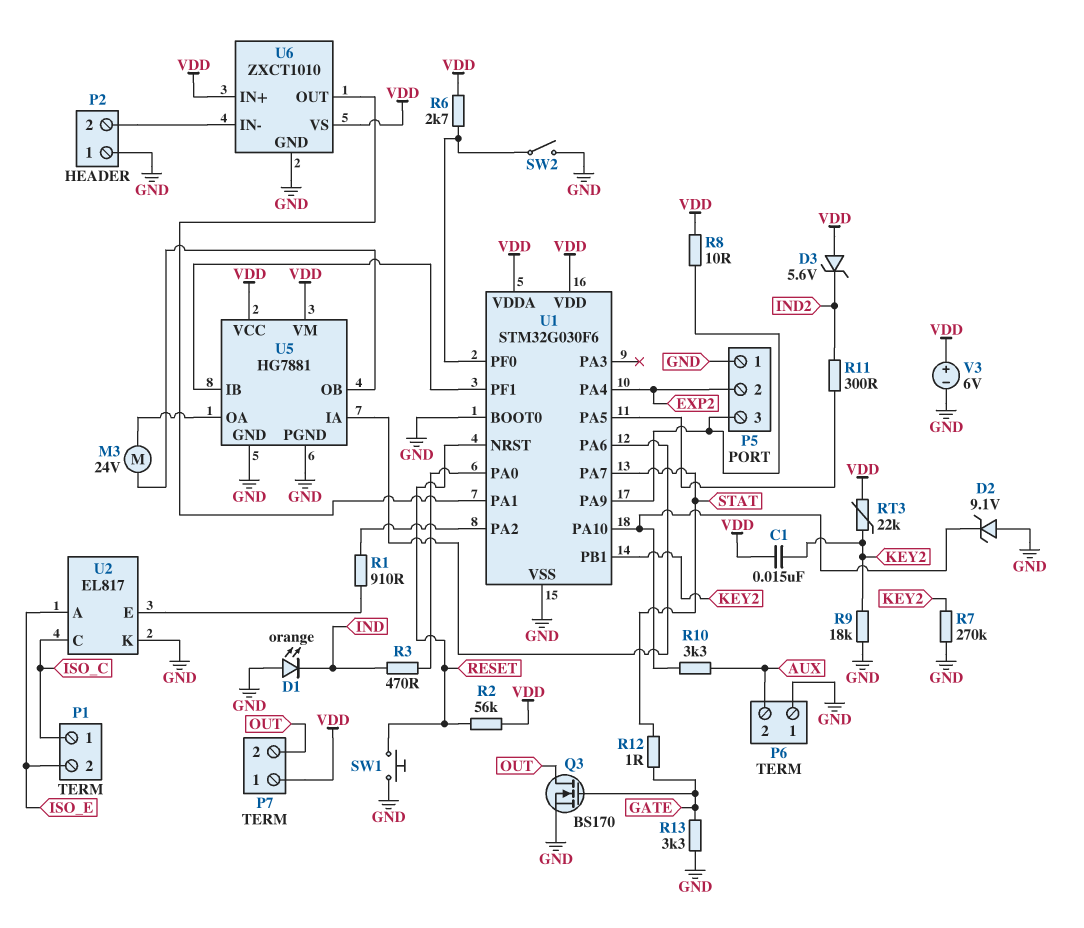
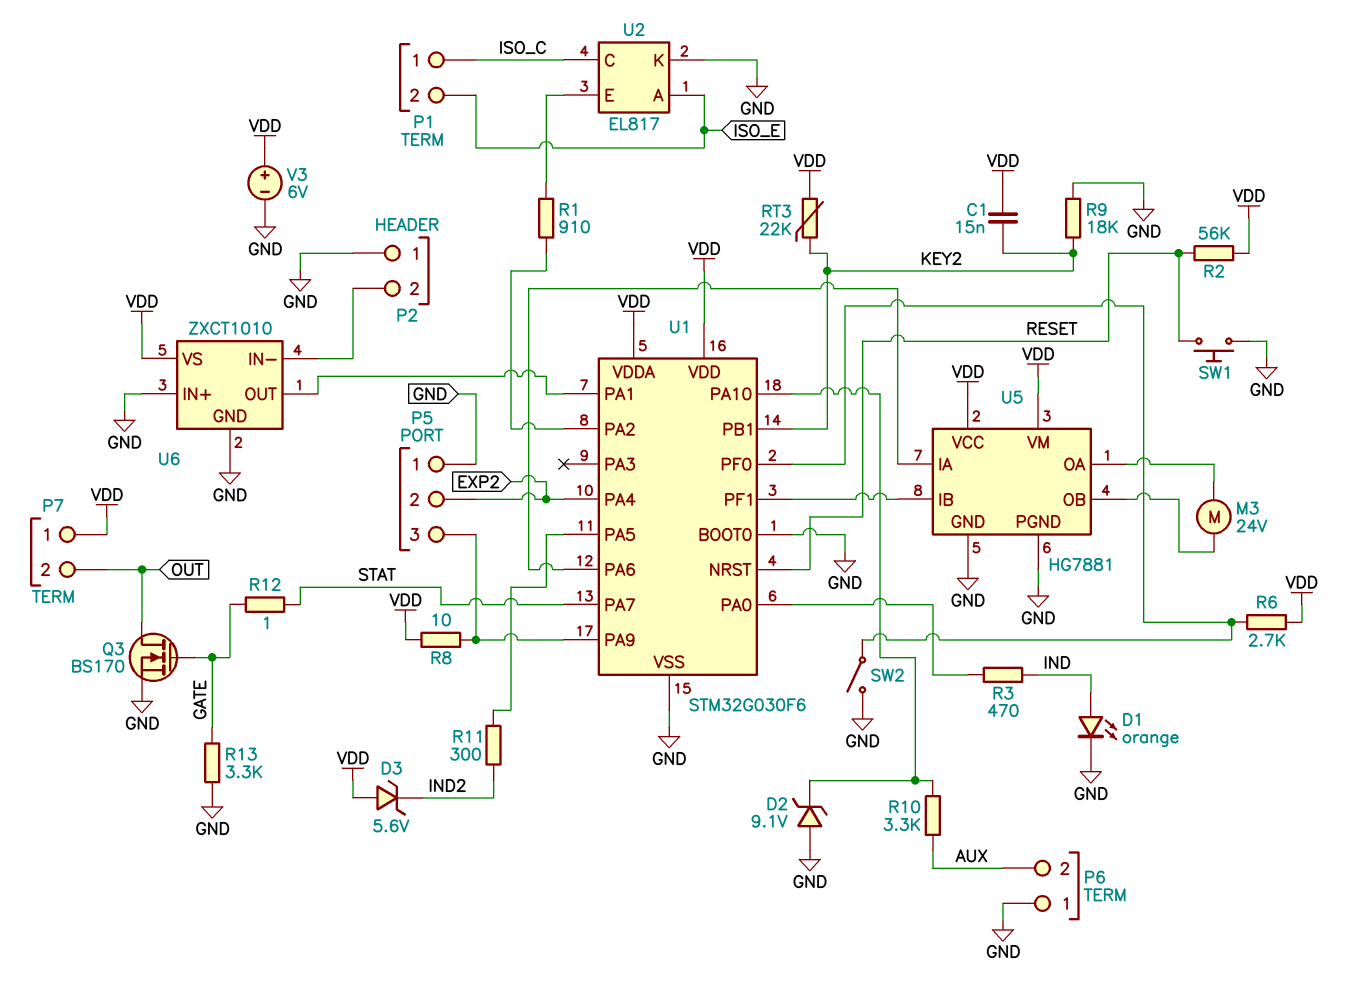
D1: LED orange (A GND, K IND) -> LED orange (A IND, K GND)
R7: 270k (GND, KEY2) -> none
U6 pin IN+: VDD -> GND

